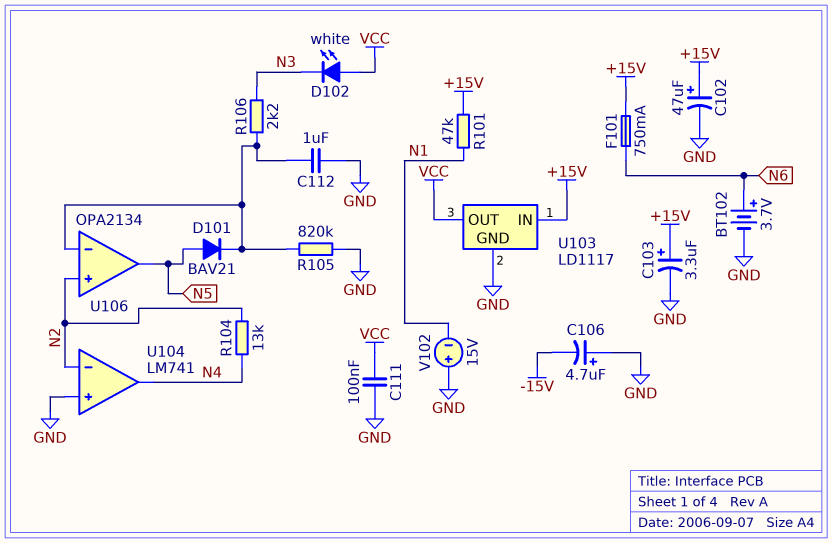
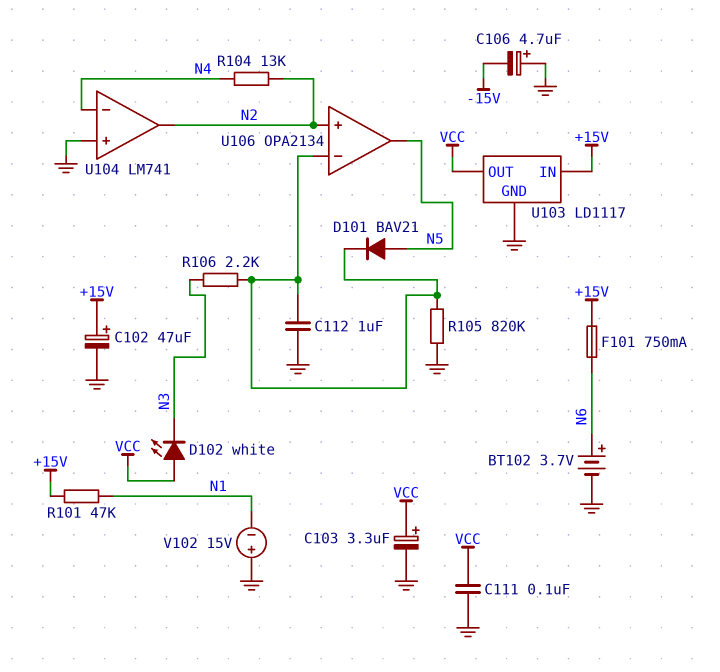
C103: 3.3uF (plus +15V, minus GND) -> 3.3uF (plus VCC, minus GND)
U104 pin in-: N2 -> N4
U104 pin out: N4 -> N2

